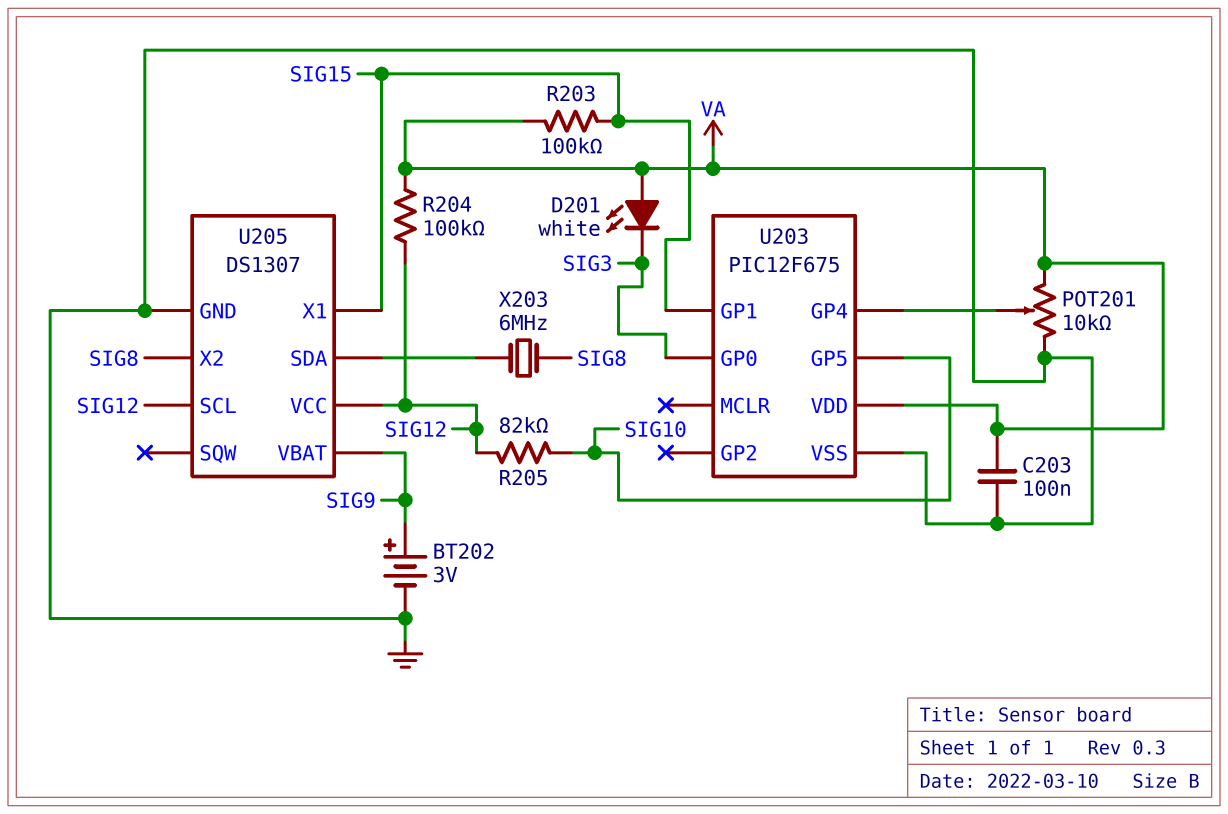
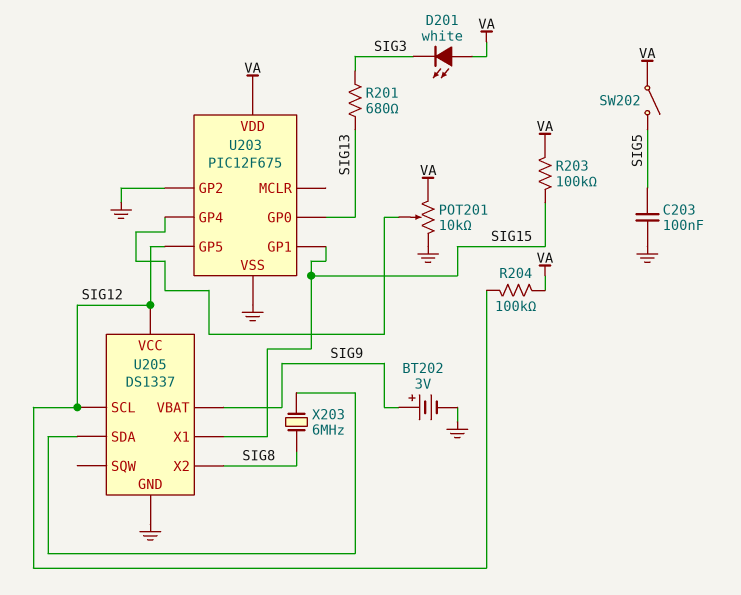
C203: 100nF (GND, VA) -> 100nF (GND, SIG5)
R201: none -> 680 (SIG3, SIG13)
R205: 82k (SIG10, SIG12) -> none
SW202: none -> switch (SIG5, VA)
U203 pin GP0: SIG3 -> SIG13
U203 pin GP2: none -> GND
U203 pin GP5: SIG10 -> SIG12
U205: DS1307 -> DS1337

